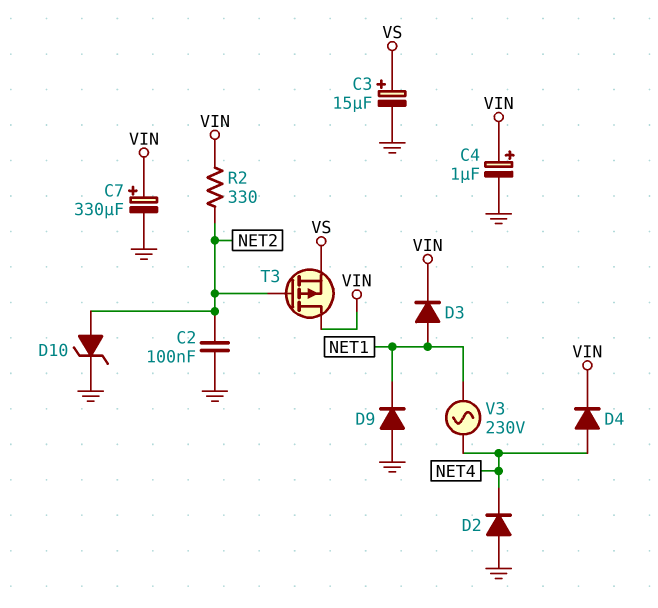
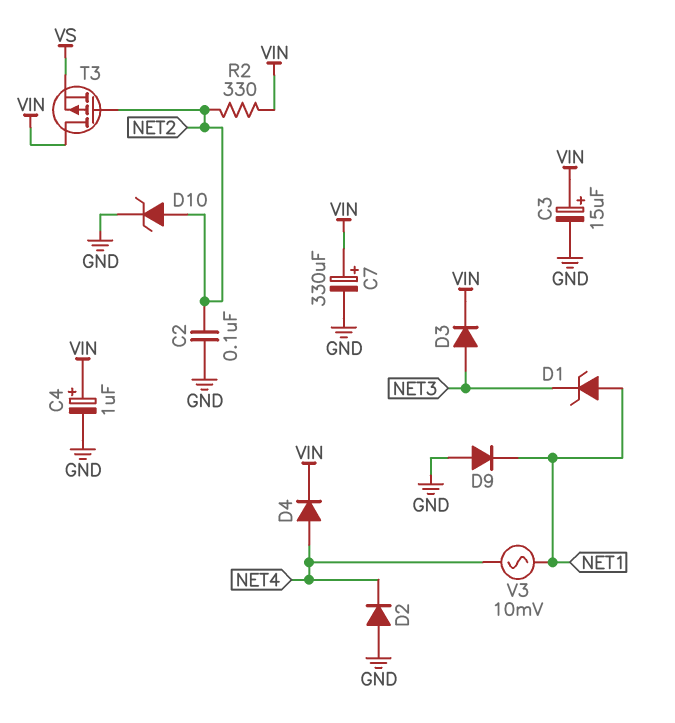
C3: 15uF (plus VS, minus GND) -> 15uF (plus VIN, minus GND)
D1: none -> zener (A NET1, K NET3)
D3: diode (A NET1, K VIN) -> diode (A NET3, K VIN)
V3: AC 230V (NET1, NET4) -> AC 10mV (NET1, NET4)

